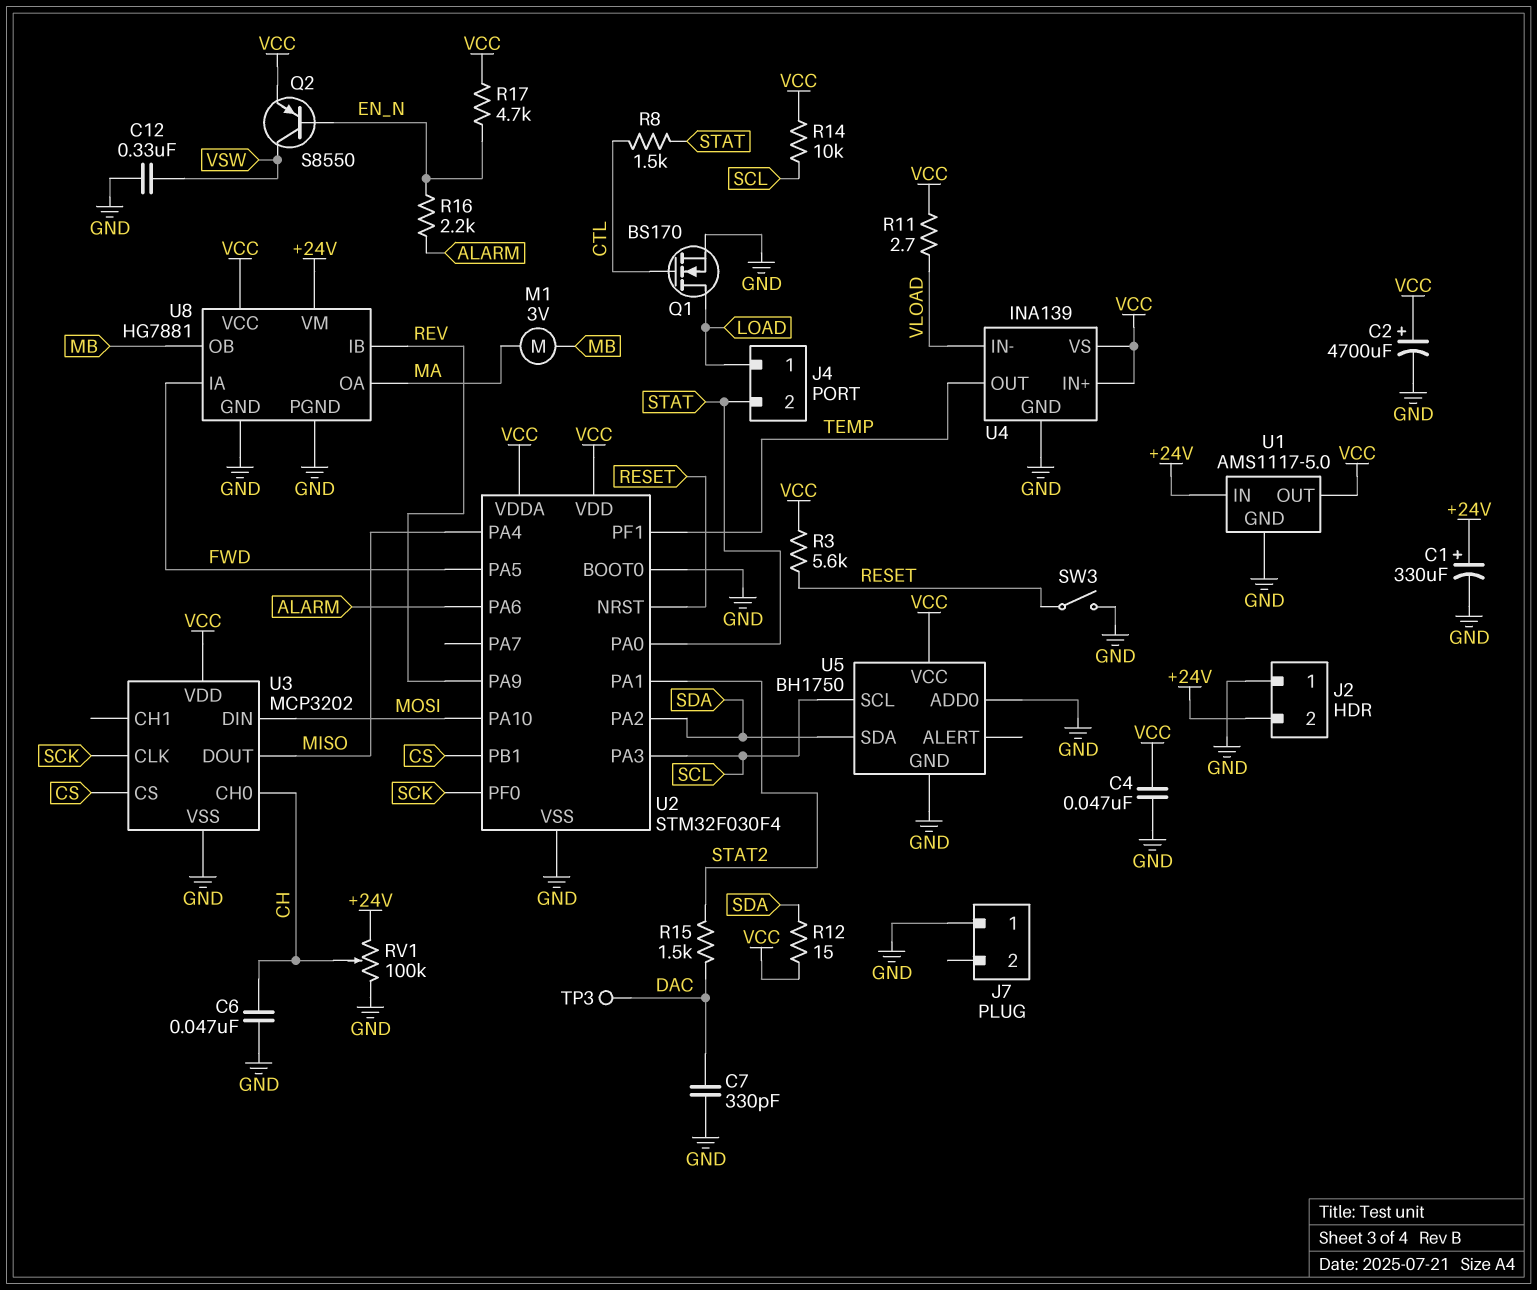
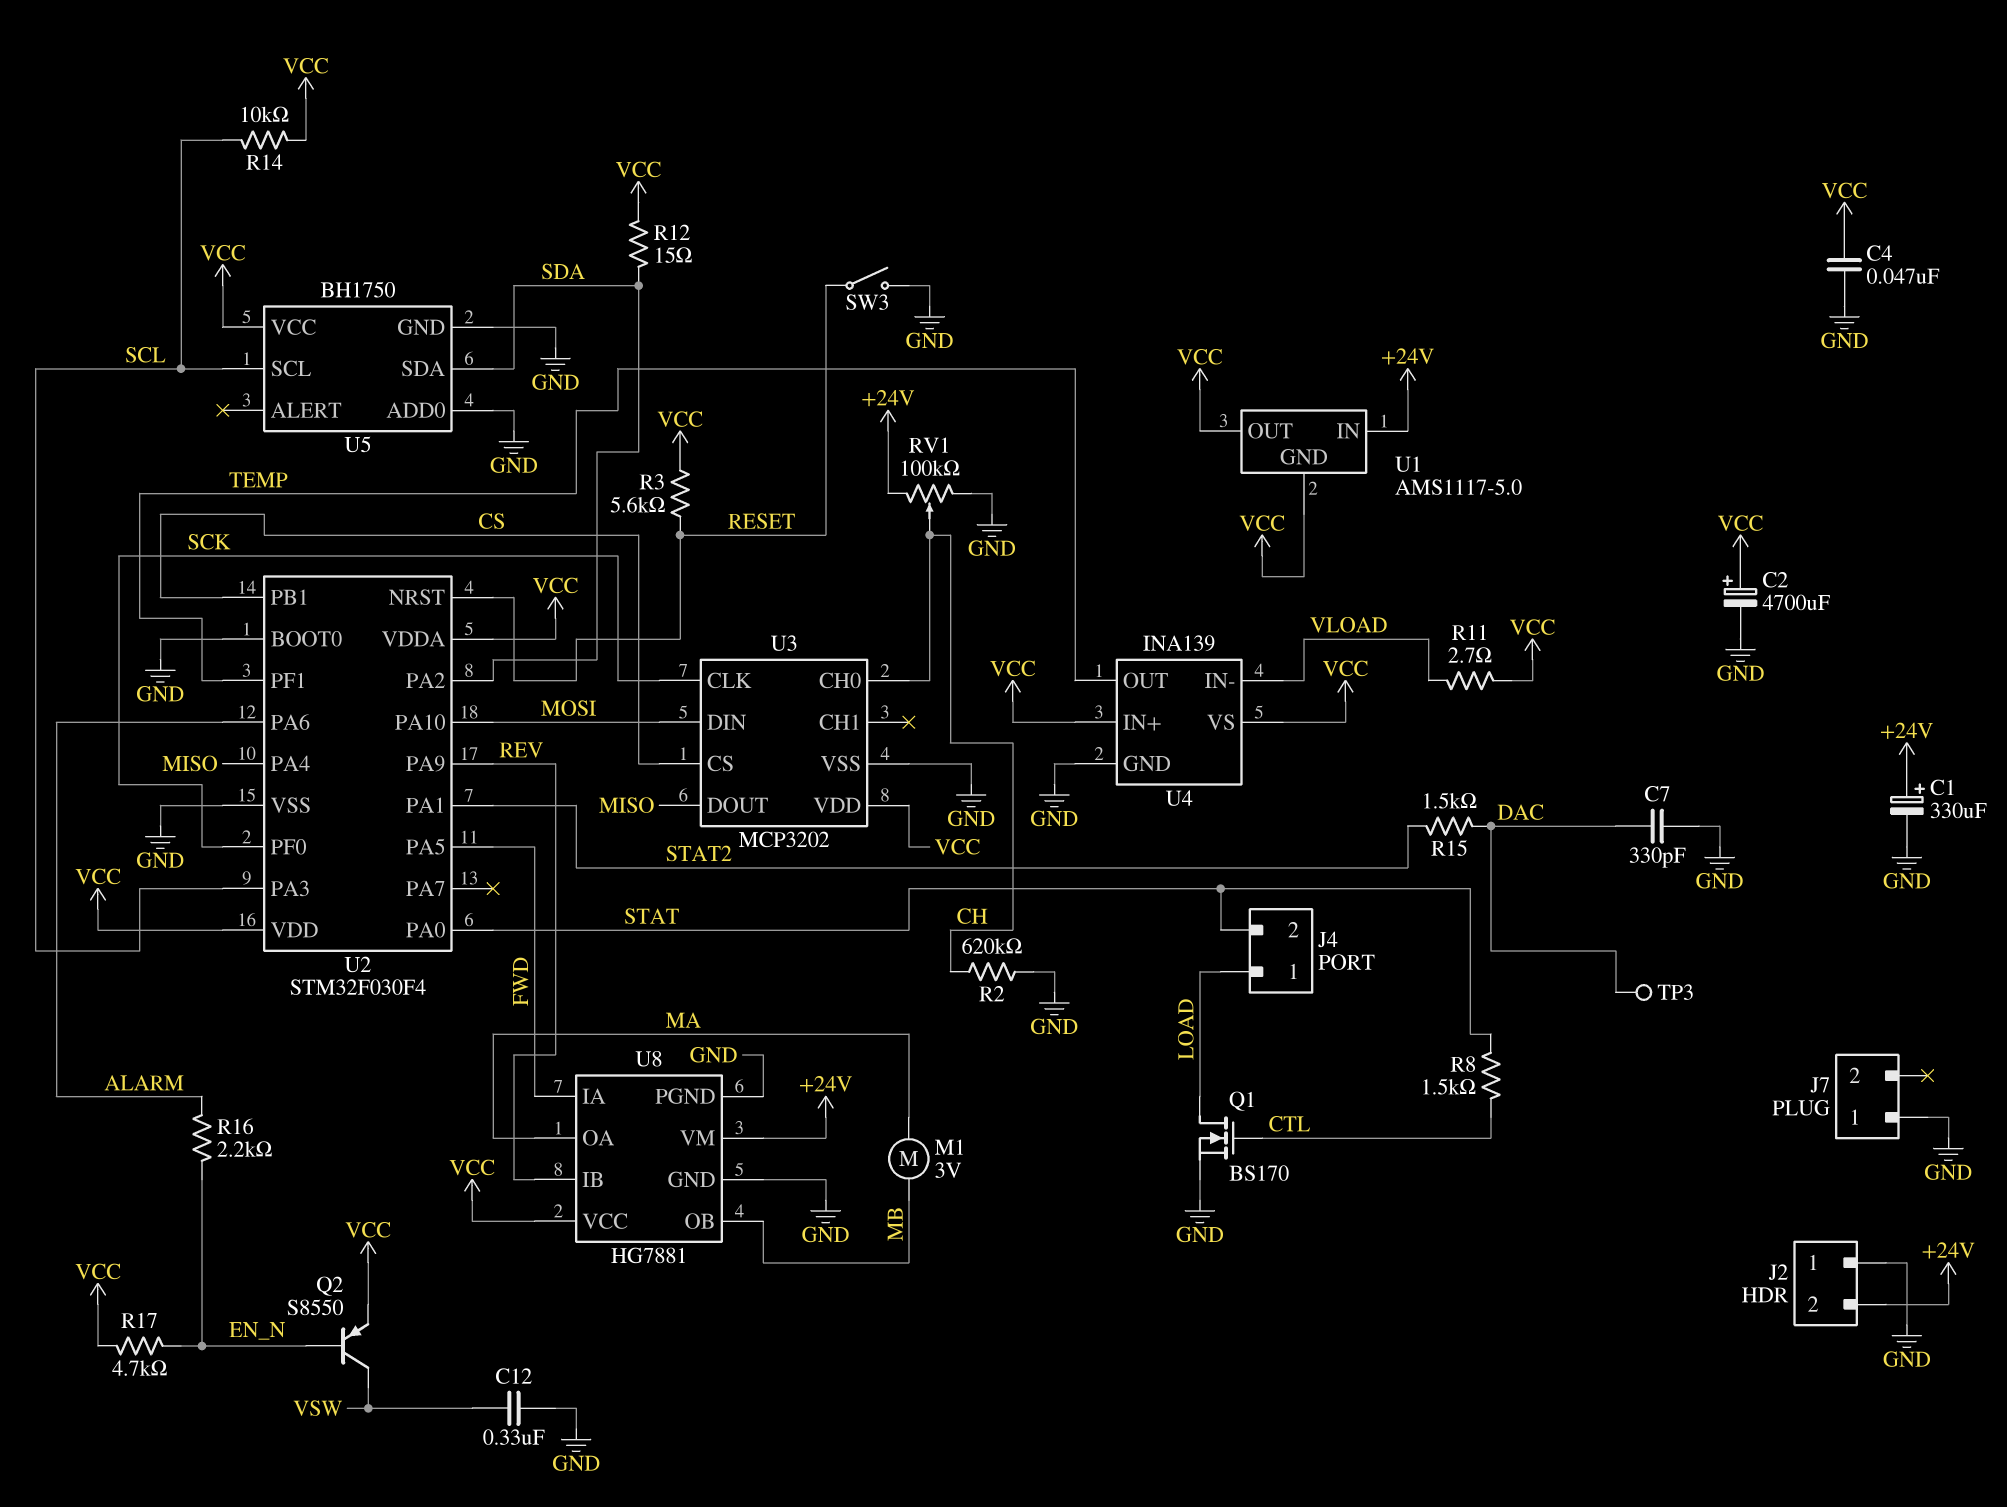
C6: 47nF (CH, GND) -> none
R2: none -> 620k (CH, GND)
U1 pin GND: GND -> VCC

